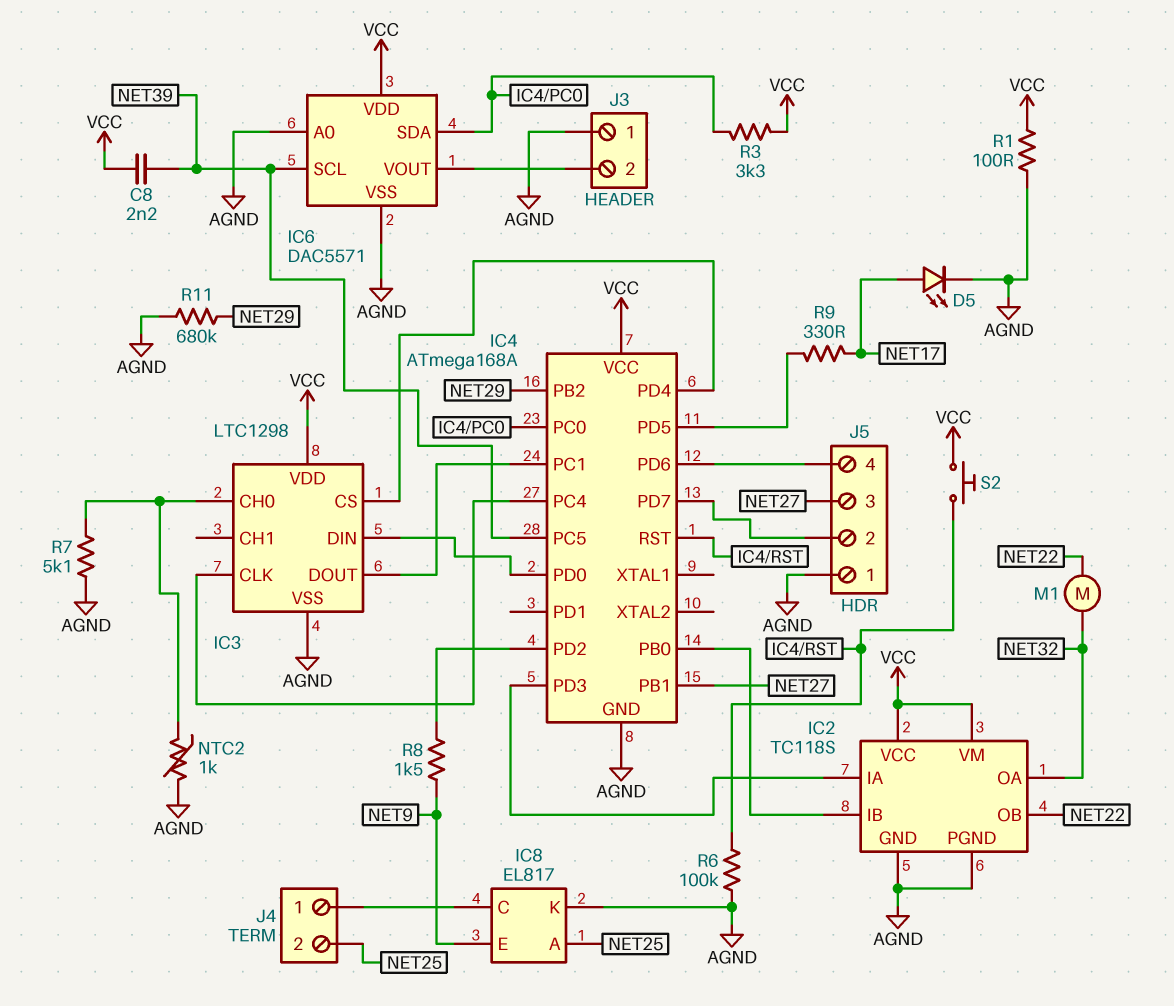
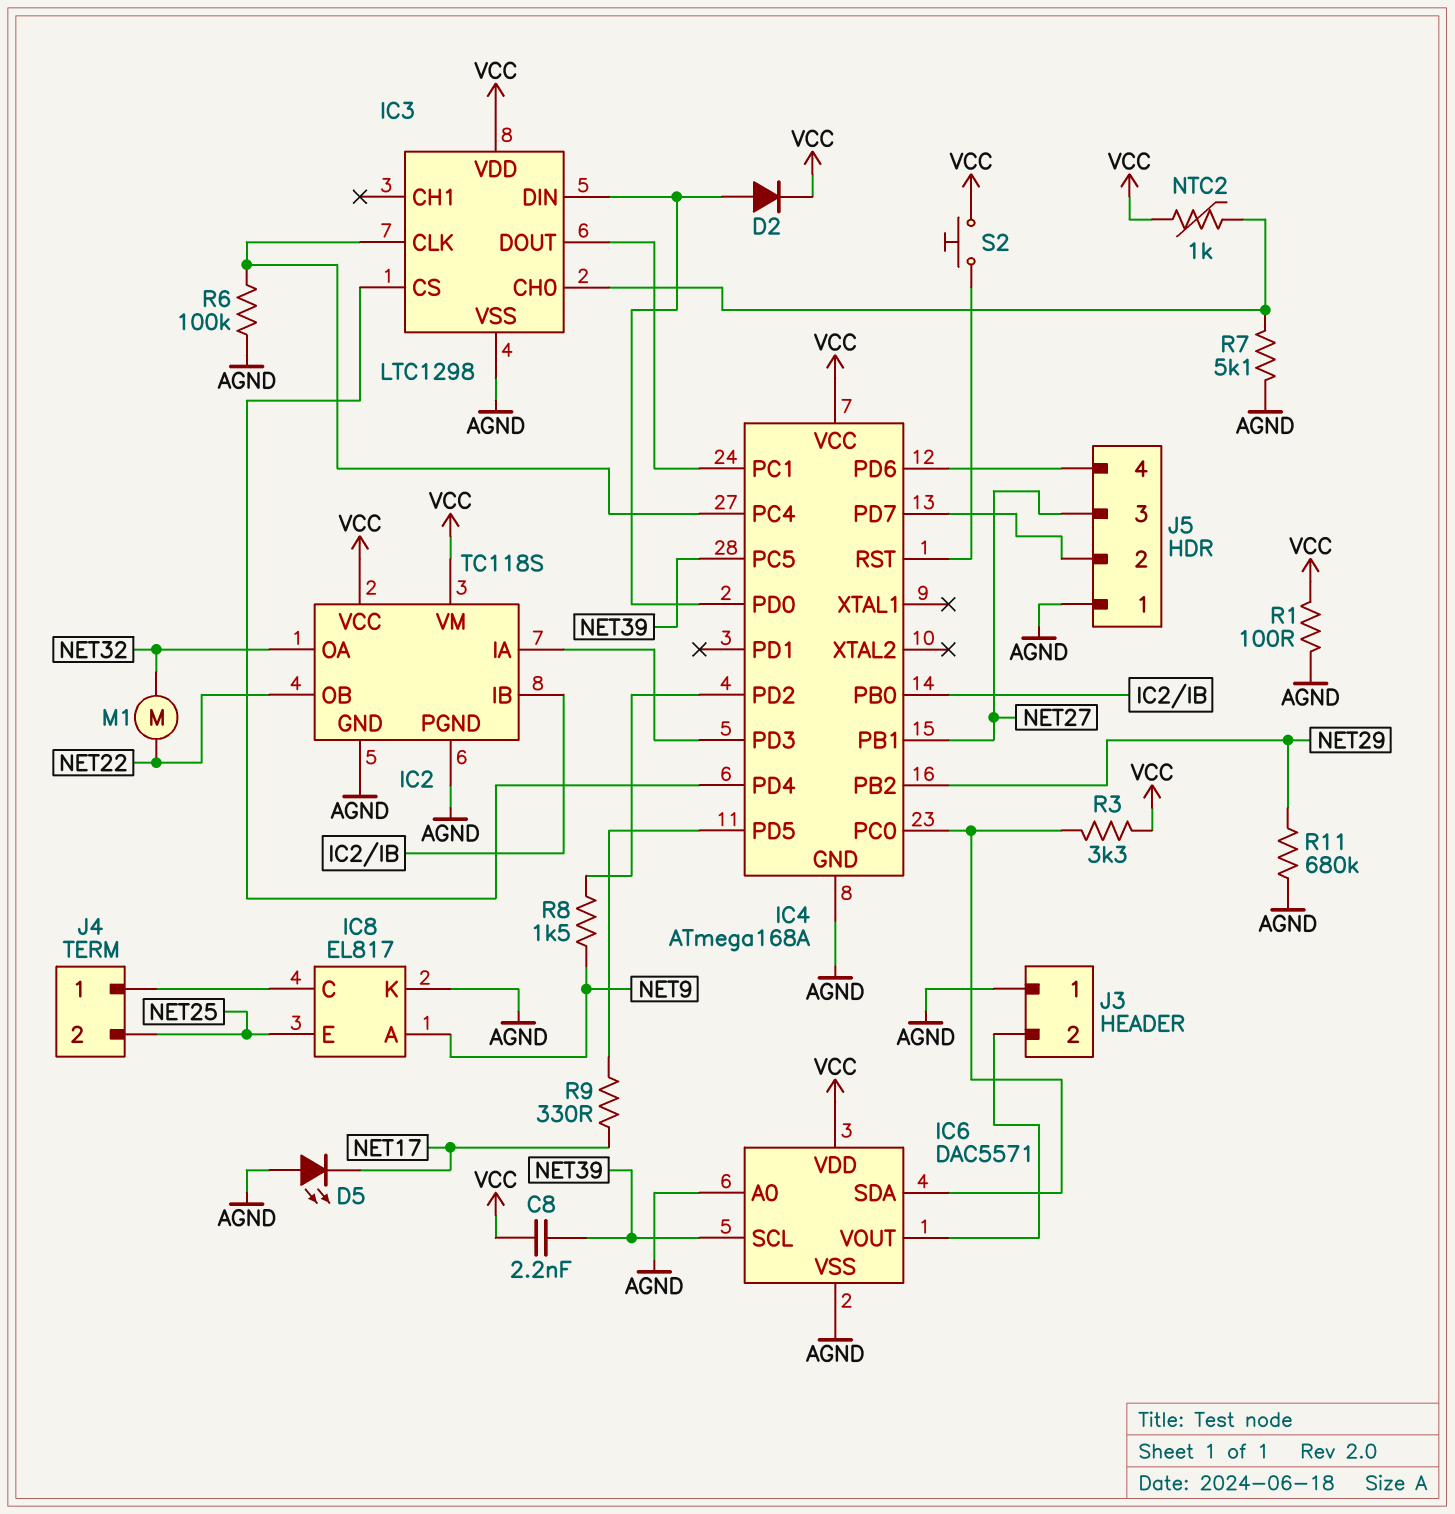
D2: none -> diode (A IC3/DIN, K VCC)
D5: LED (A NET17, K AGND) -> LED (A AGND, K NET17)
IC8 pin A: NET25 -> NET9
IC8 pin E: NET9 -> NET25
NTC2: 1k (AGND, IC3/CH0) -> 1k (IC3/CH0, VCC)
R6: 100k (AGND, IC4/RST) -> 100k (AGND, IC3/CLK)

